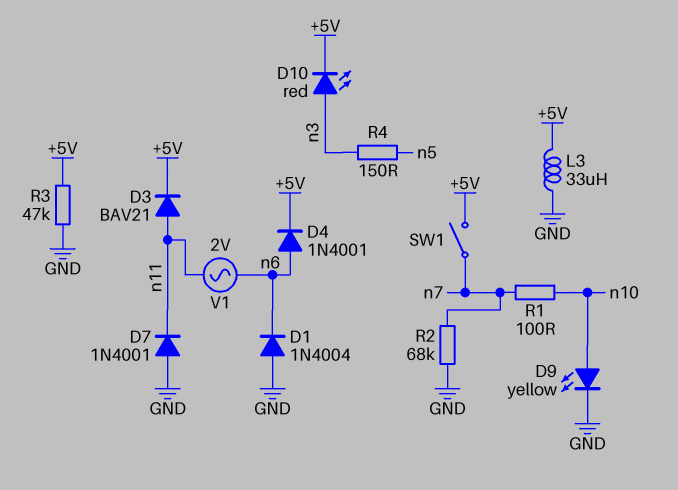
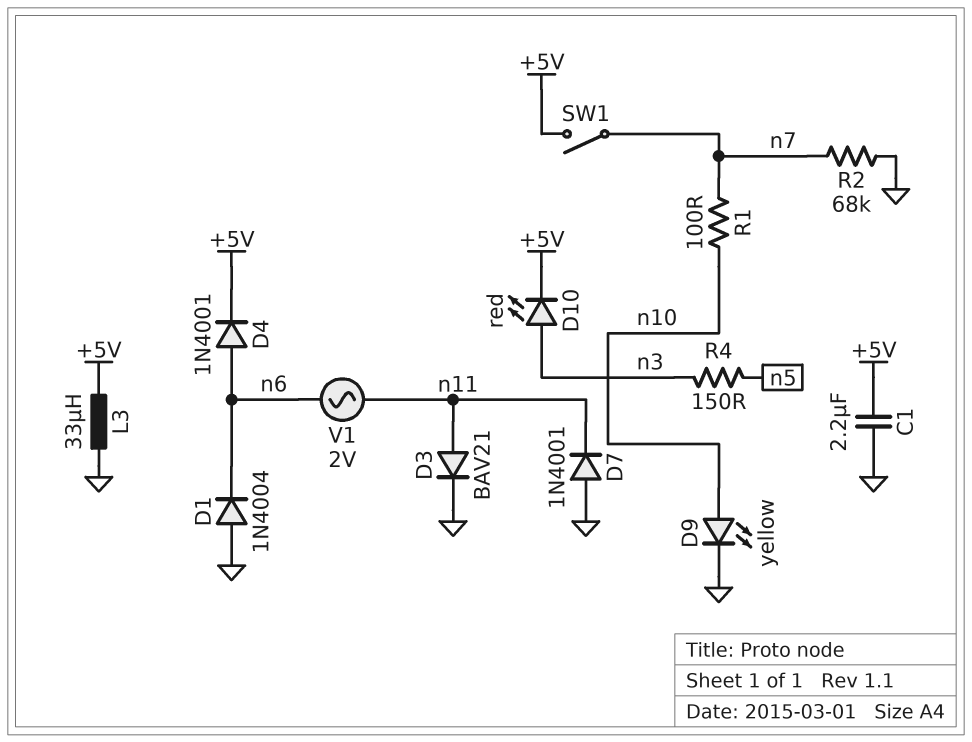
C1: none -> 2.2uF (+5V, GND)
D3: diode BAV21 (A n11, K +5V) -> diode BAV21 (A n11, K GND)
R3: 47k (+5V, GND) -> none

